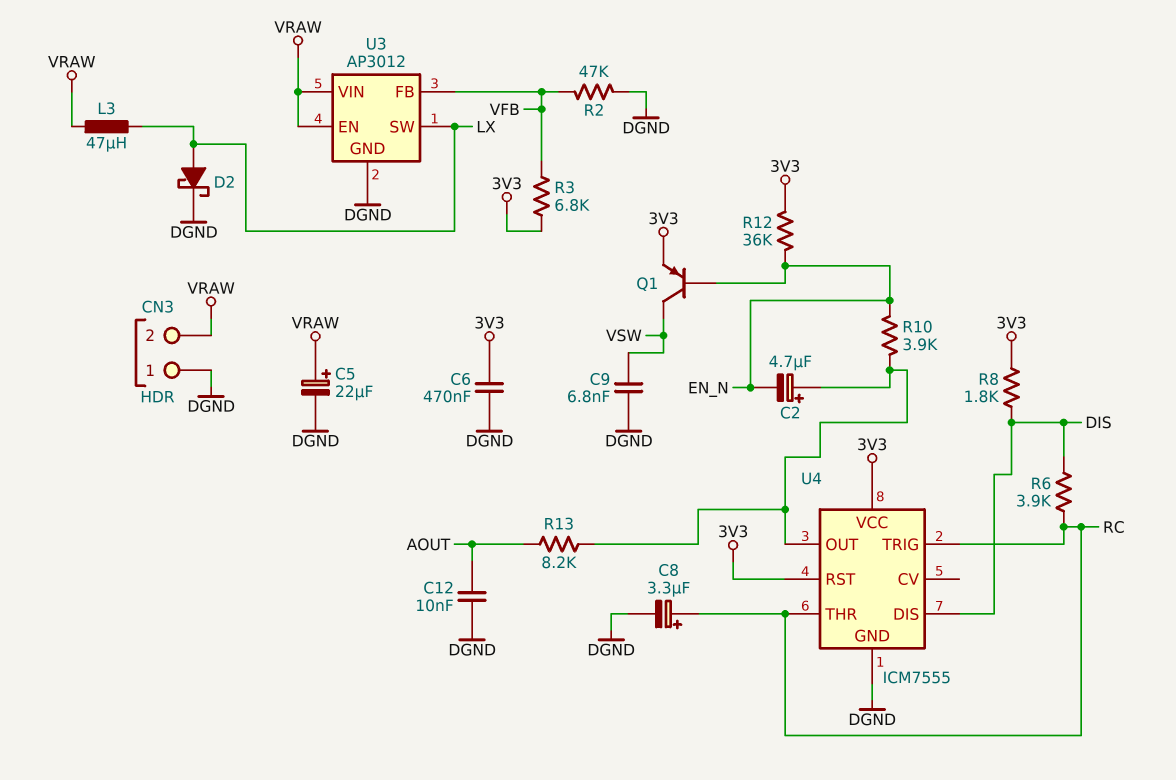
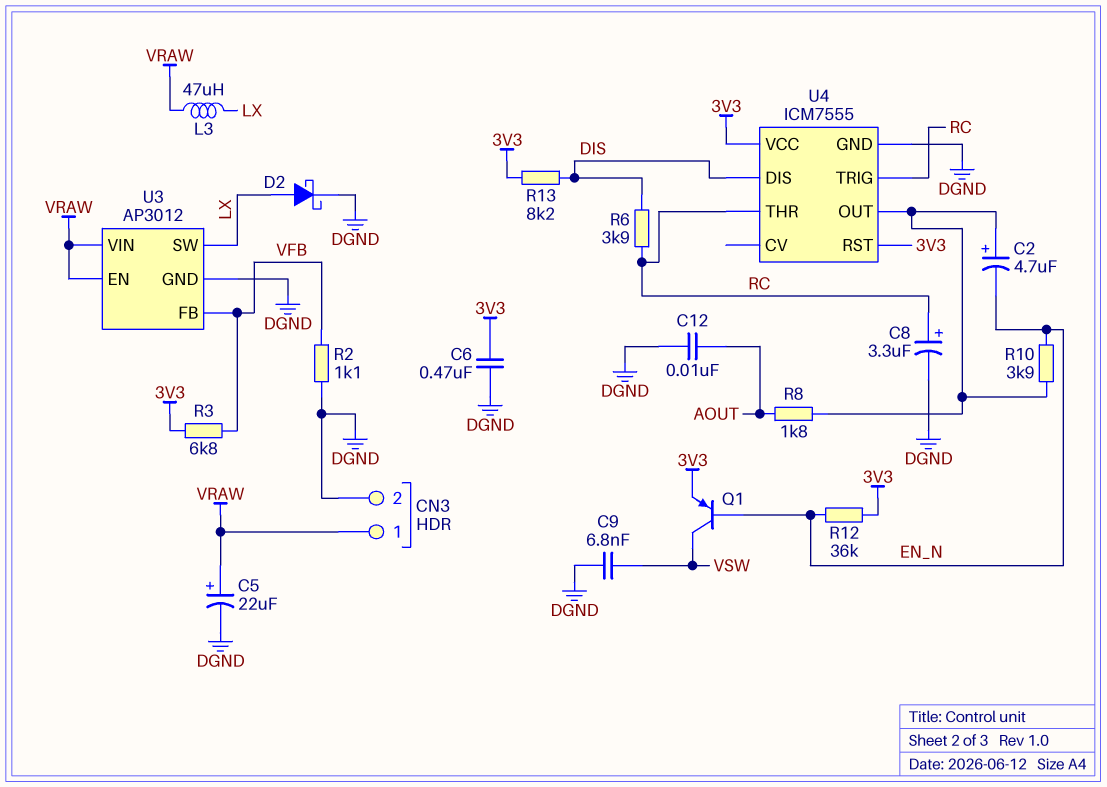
CN3 pin 1: DGND -> VRAW
CN3 pin 2: VRAW -> DGND
R2: 47k (DGND, VFB) -> 1.1k (DGND, VFB)
R8: 1.8k (3V3, DIS) -> 1.8k (AOUT, U4/OUT)
R13: 8.2k (AOUT, U4/OUT) -> 8.2k (3V3, DIS)

